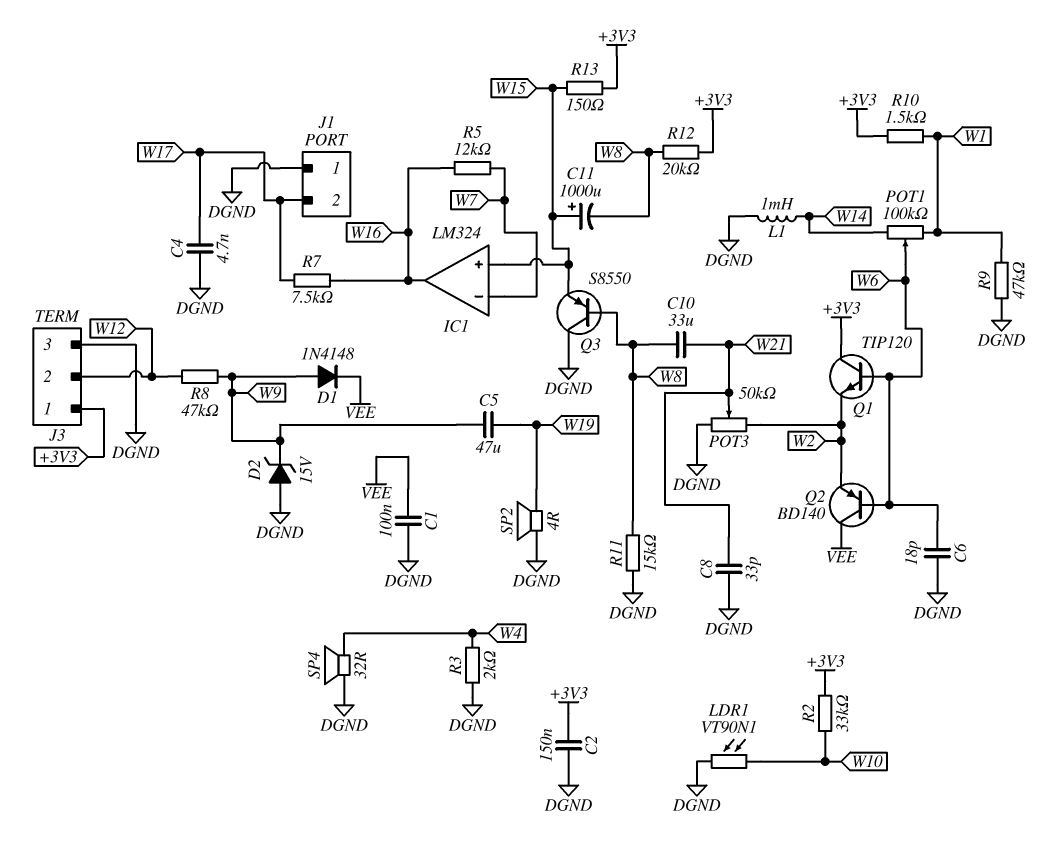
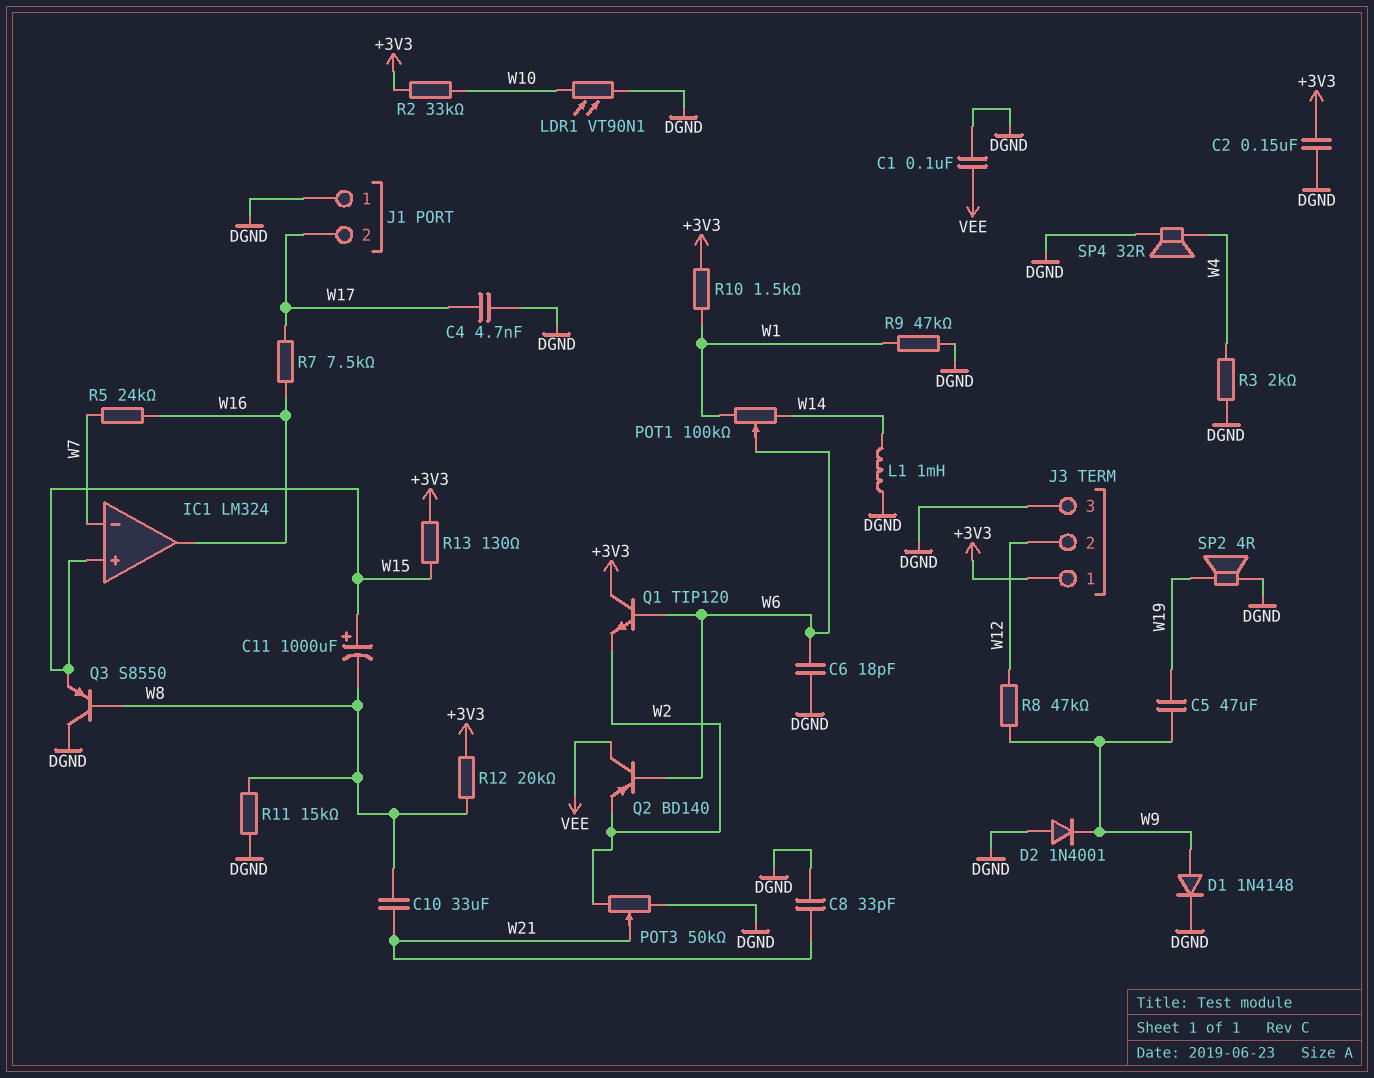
D1: diode 1N4148 (A W9, K VEE) -> diode 1N4148 (A W9, K DGND)
D2: zener 15V (A DGND, K W9) -> diode 1N4001 (A DGND, K W9)
R5: 12k (W7, W16) -> 24k (W7, W16)
R13: 150 (+3V3, W15) -> 130 (+3V3, W15)

